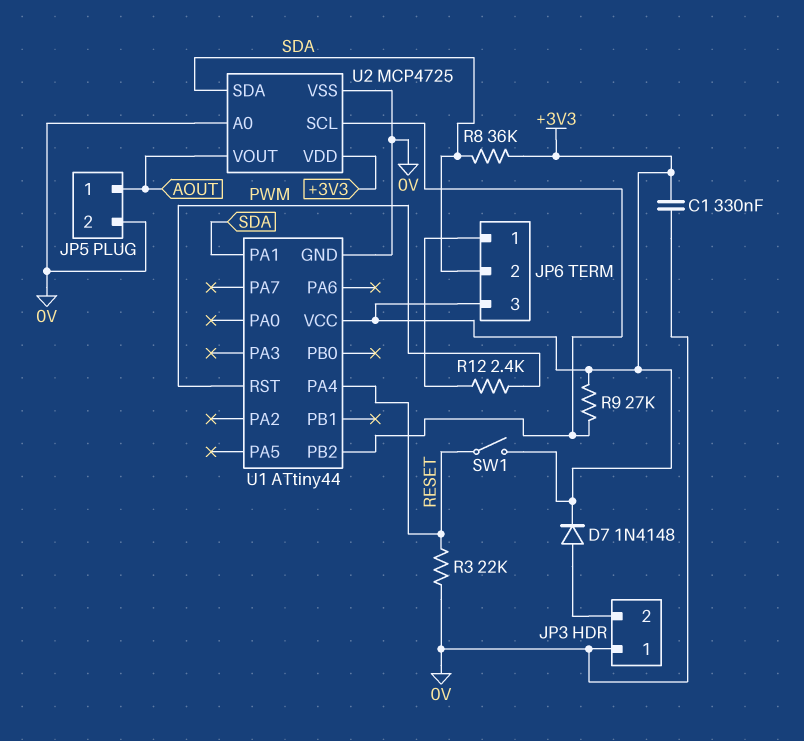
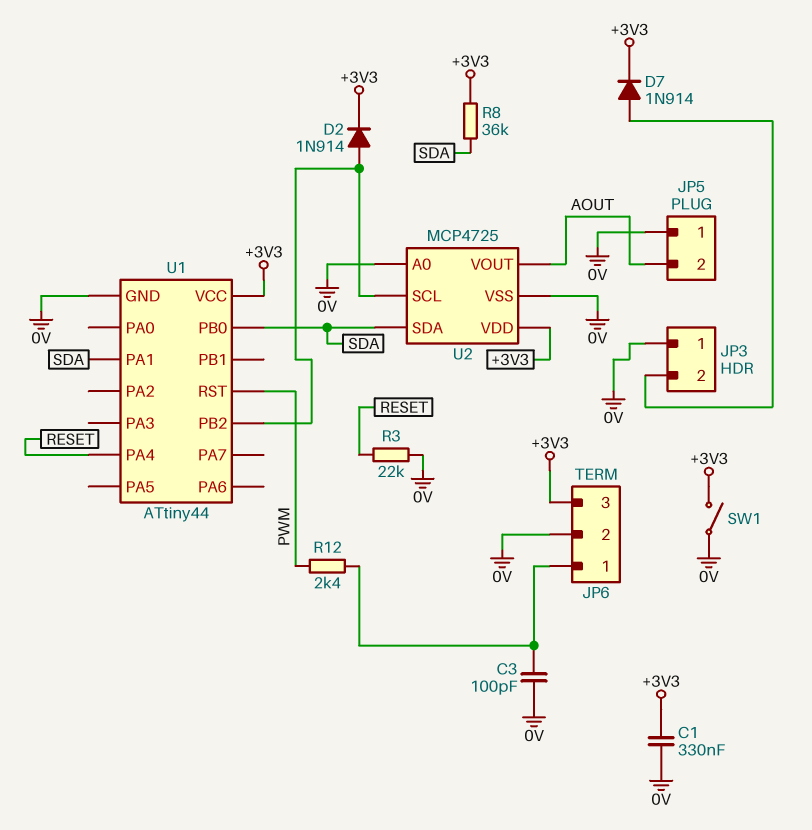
C3: none -> 100pF (0V, JP6/1)
D2: none -> diode 1N914 (A U1/PB2, K +3V3)
D7: diode 1N4148 (A JP3/2, K +3V3) -> diode 1N914 (A JP3/2, K +3V3)
JP5 pin 1: AOUT -> 0V
JP5 pin 2: 0V -> AOUT
JP6 pin 2: SDA -> 0V
R9: 27k (+3V3, U1/PB2) -> none
SW1: switch (+3V3, RESET) -> switch (+3V3, 0V)
U1 pin PB0: none -> SDA

